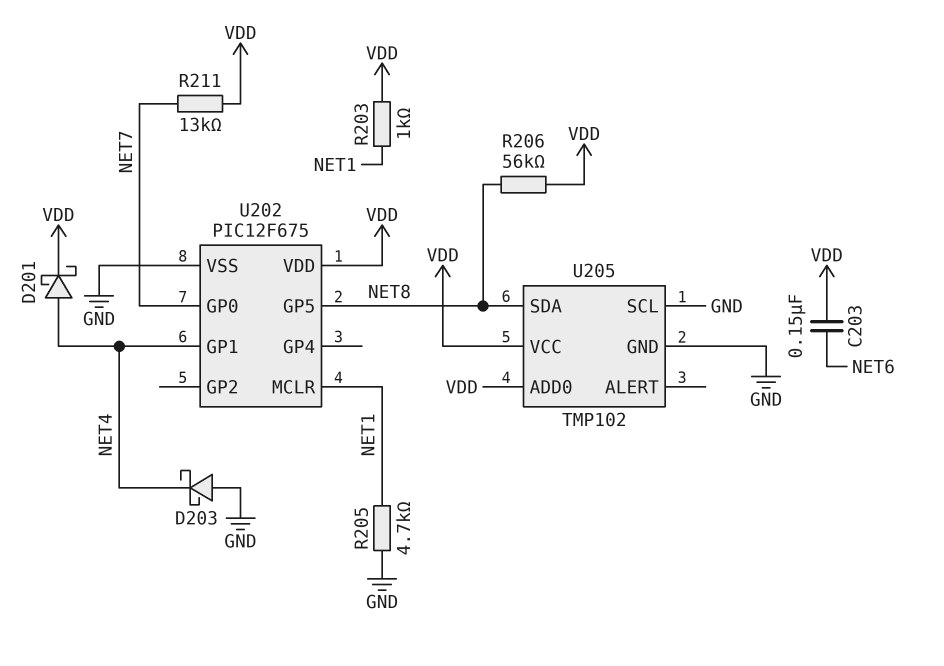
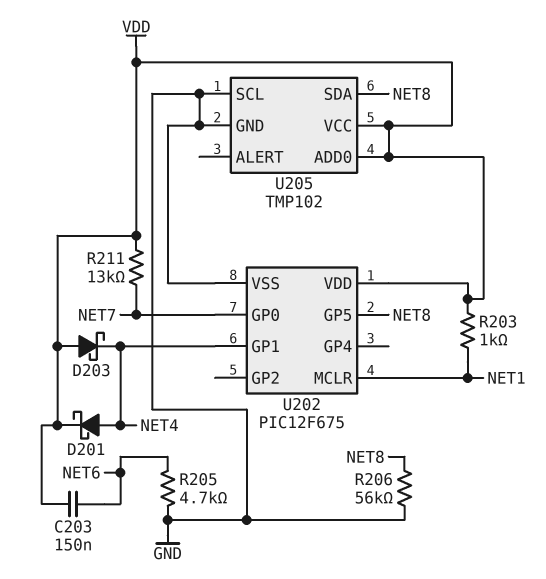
D203: schottky (A GND, K NET4) -> schottky (A VDD, K NET4)
R205: 4.7k (GND, NET1) -> 4.7k (GND, NET6)
R206: 56k (NET8, VDD) -> 56k (GND, NET8)

